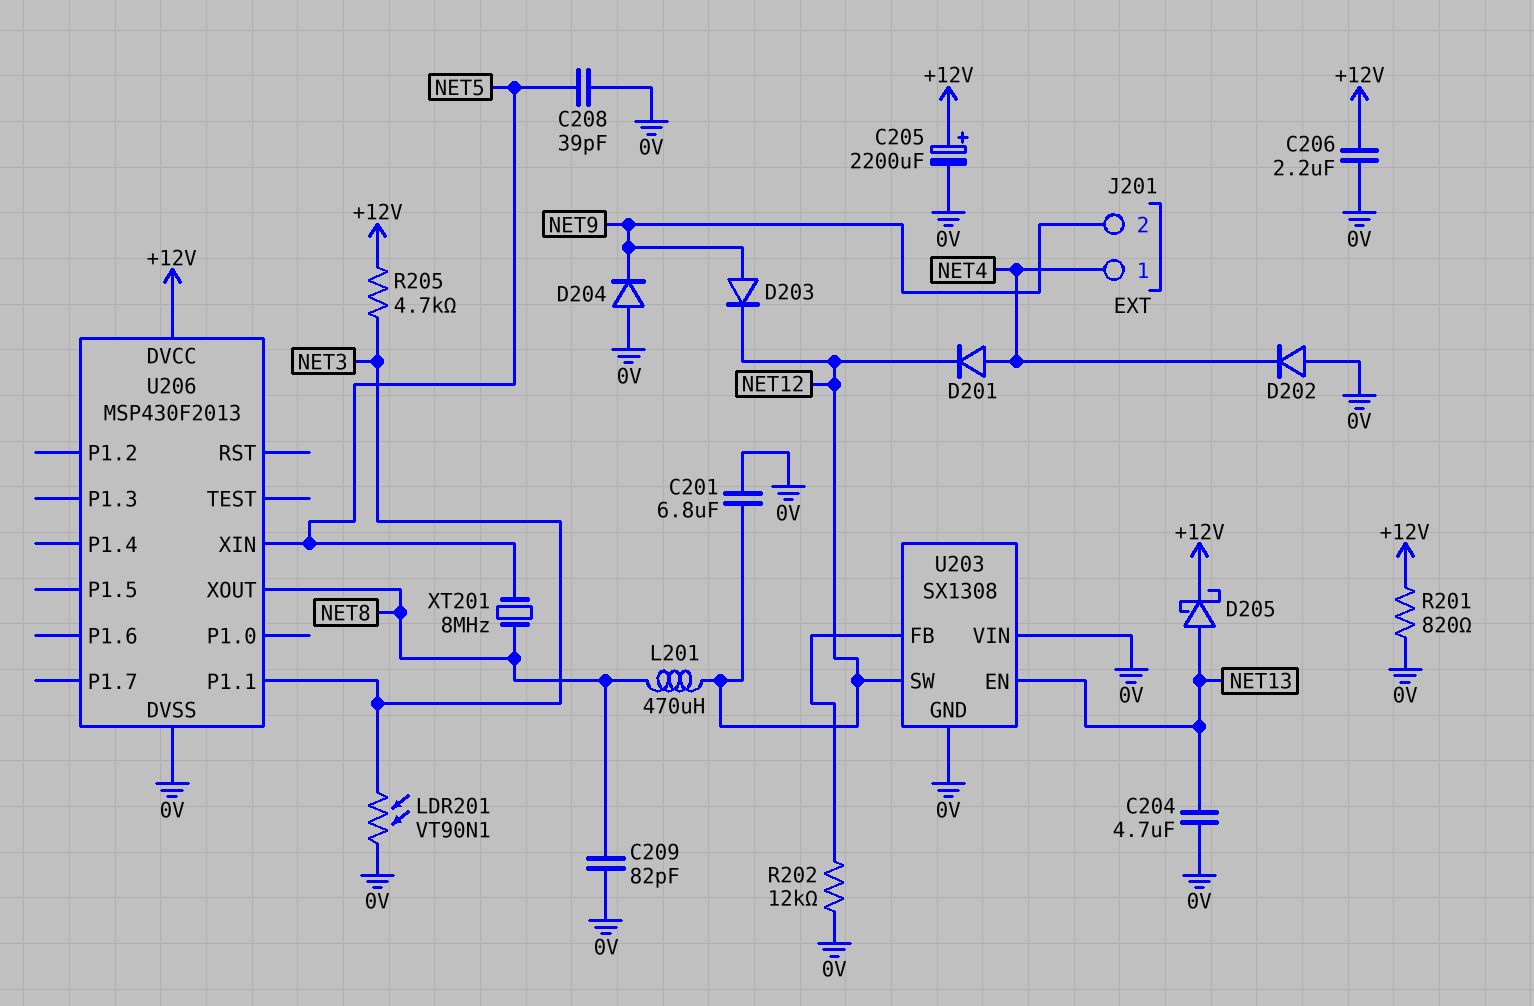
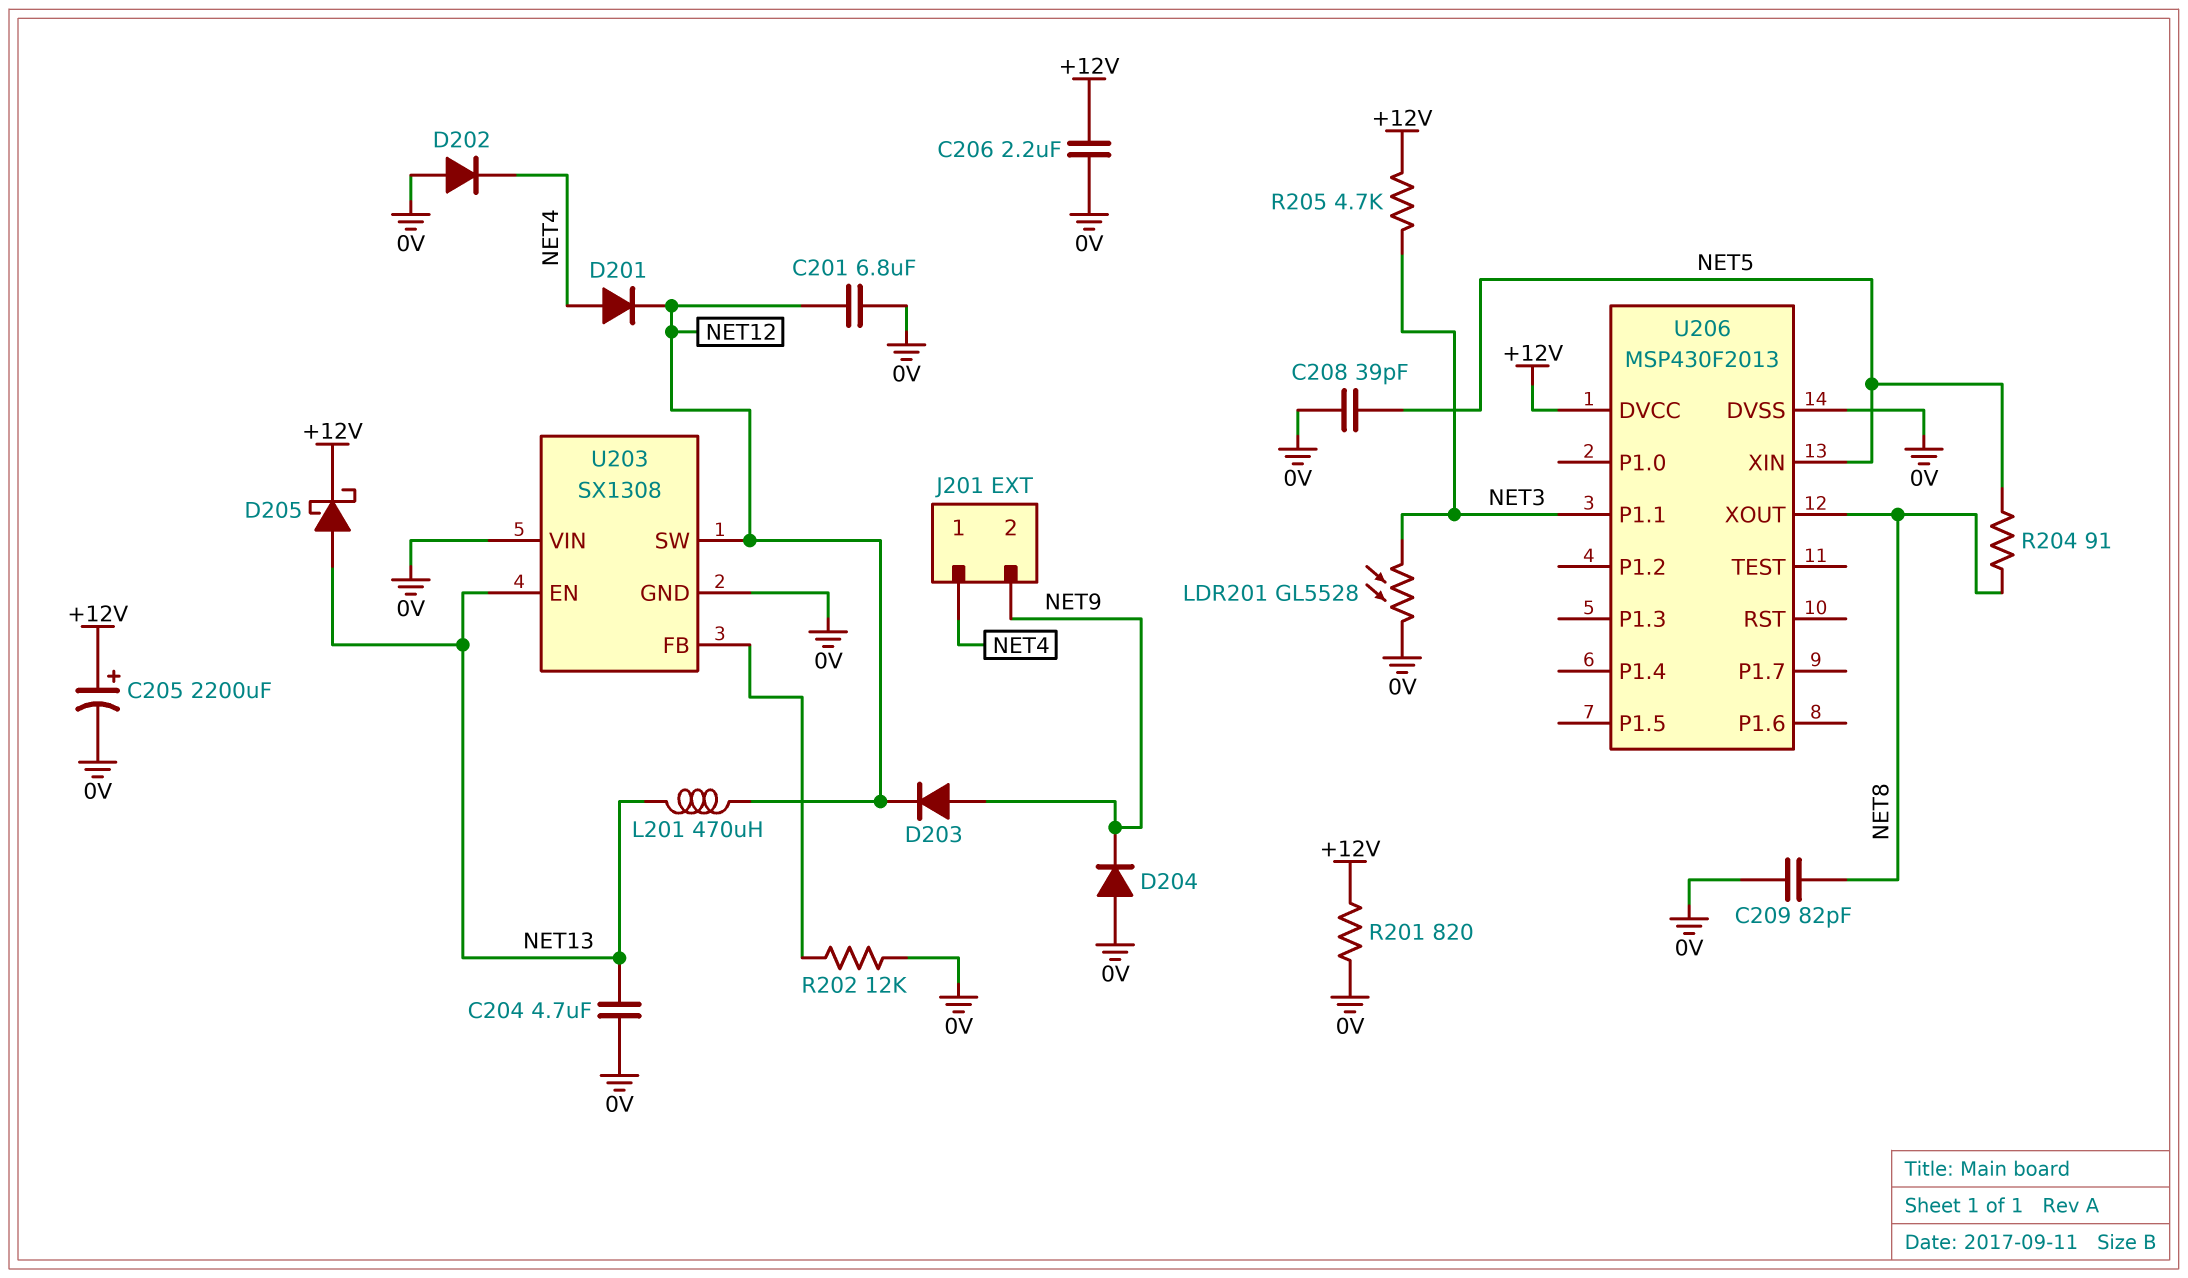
L201: 470uH (NET8, NET12) -> 470uH (NET12, NET13)
LDR201: VT90N1 (0V, NET3) -> GL5528 (0V, NET3)
R204: none -> 91 (NET5, NET8)
XT201: 8MHz (NET5, NET8) -> none

